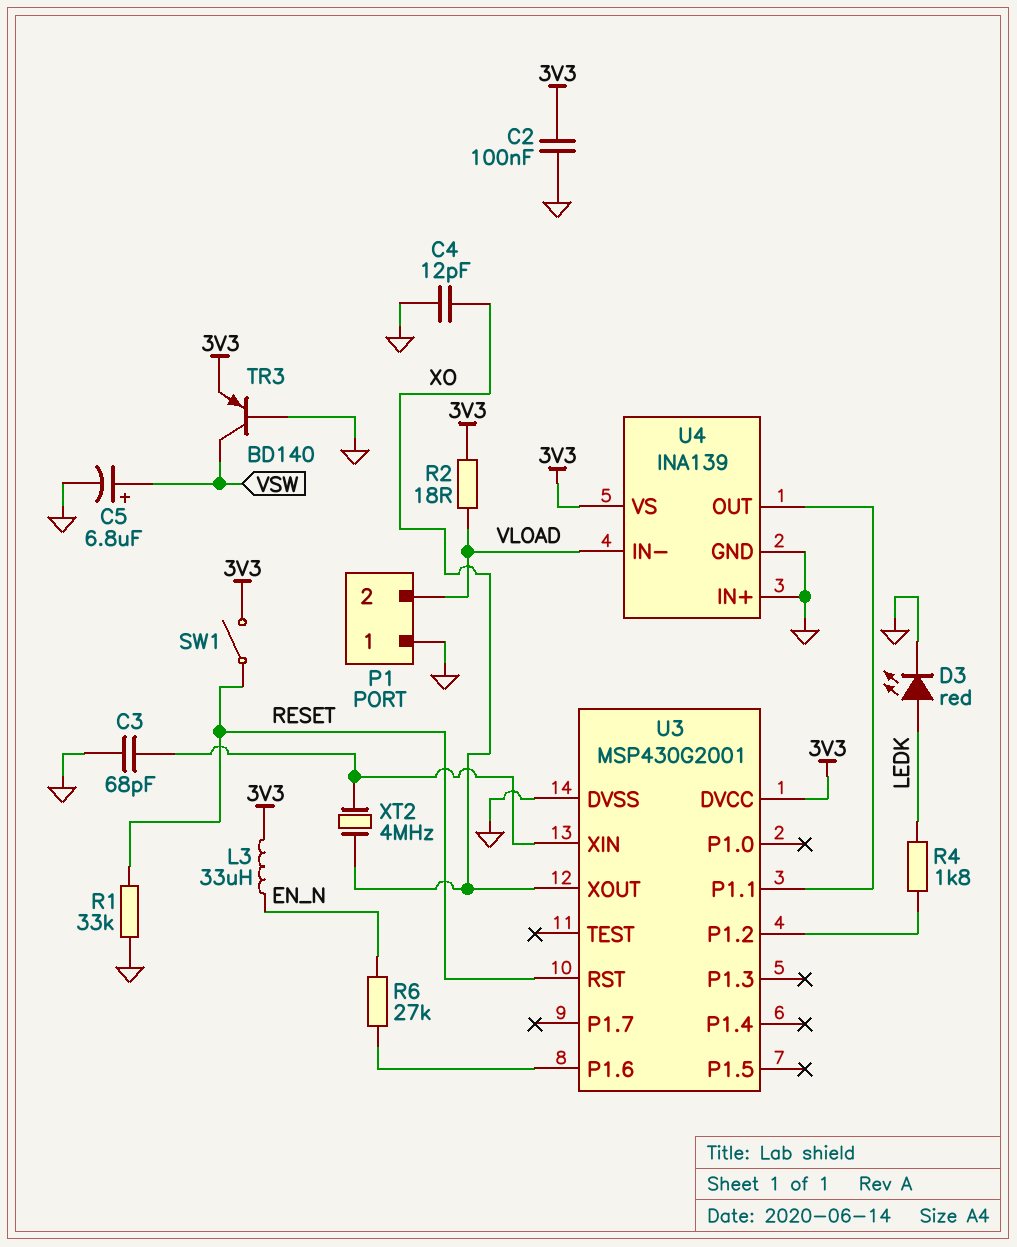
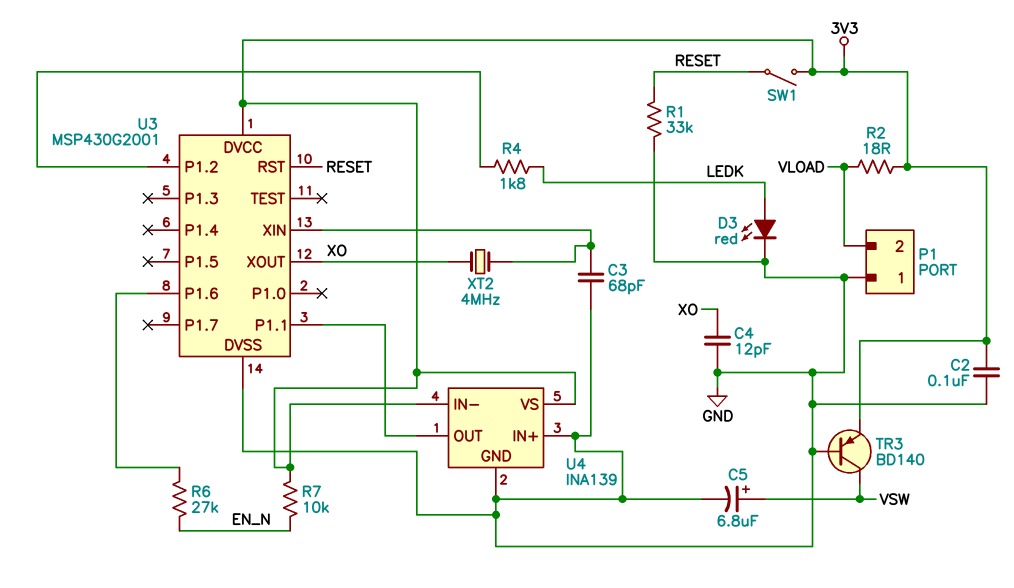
L3: 33uH (3V3, EN_N) -> none
R7: none -> 10k (3V3, EN_N)
U4 pin IN-: VLOAD -> 3V3

